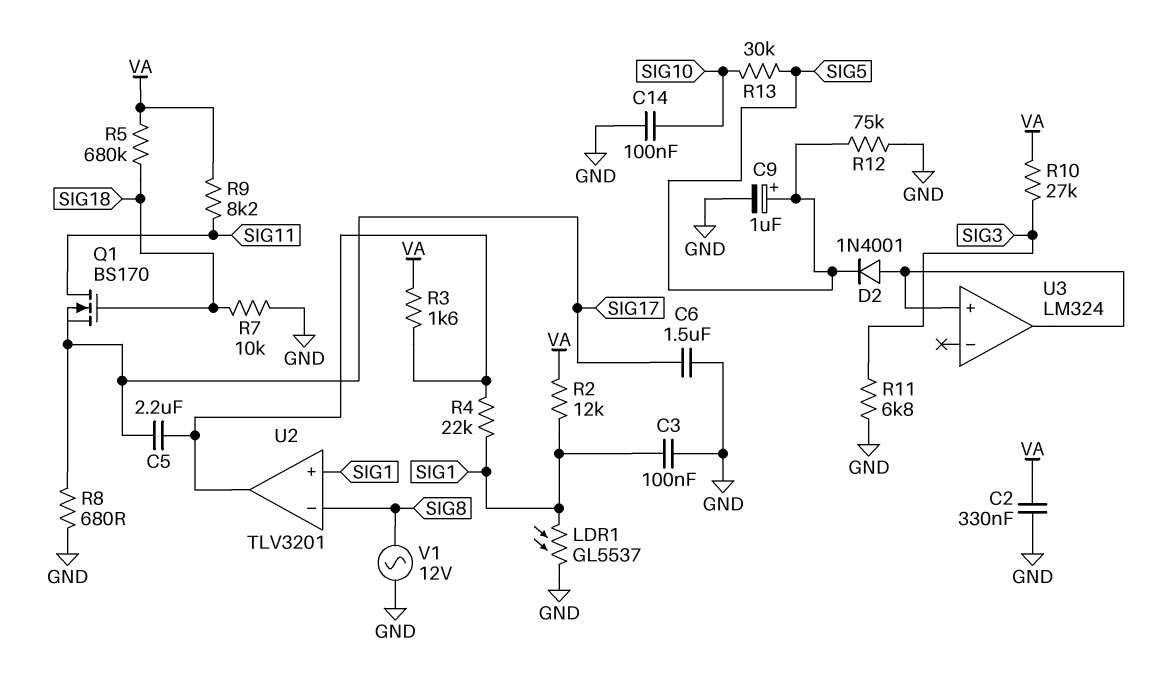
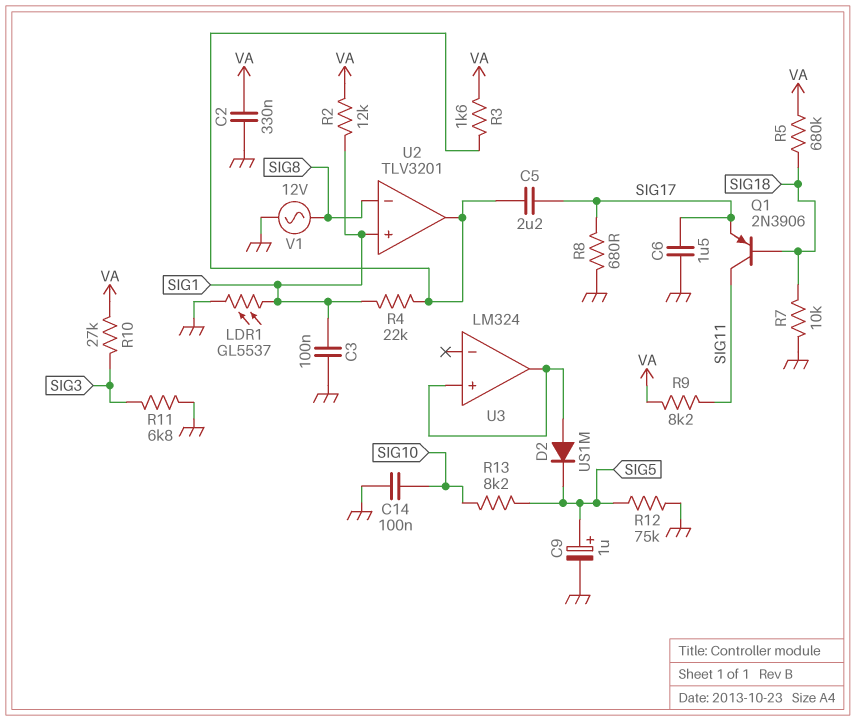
D2: diode 1N4001 (A U3/in+, K SIG5) -> diode US1M (A U3/in+, K SIG5)
Q1: NMOS BS170 (G SIG18, D SIG11, S SIG17) -> PNP 2N3906 (B SIG18, C SIG11, E SIG17)
R13: 30k (SIG5, SIG10) -> 8.2k (SIG5, SIG10)

